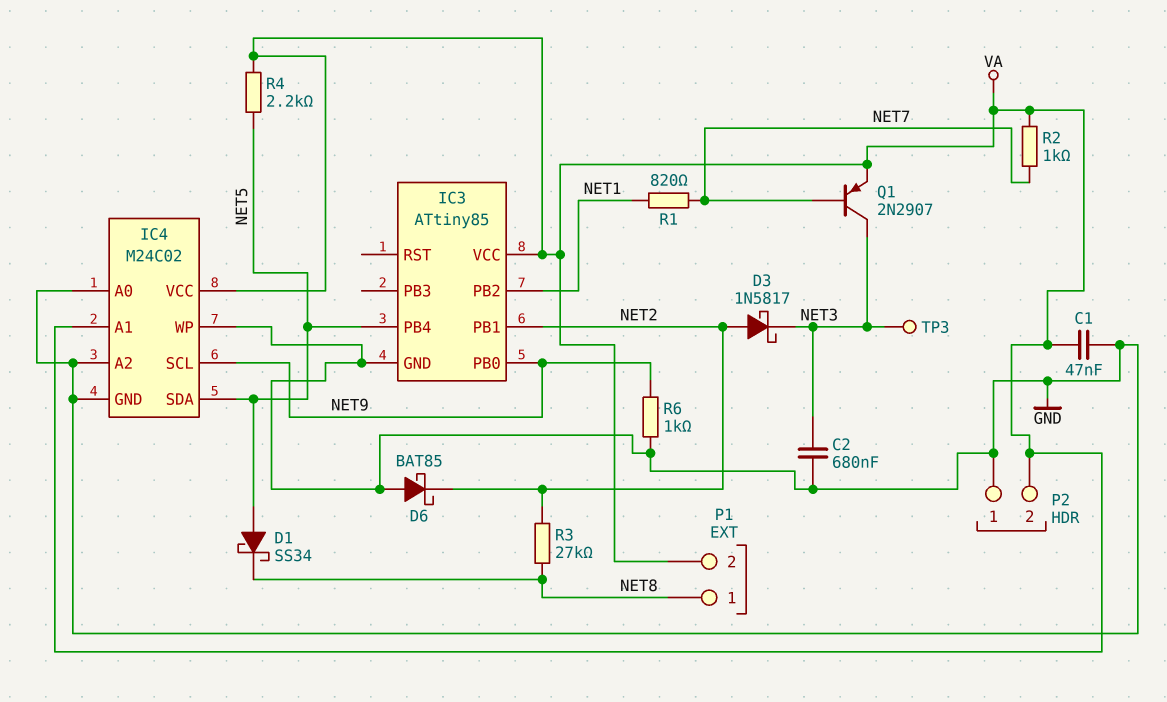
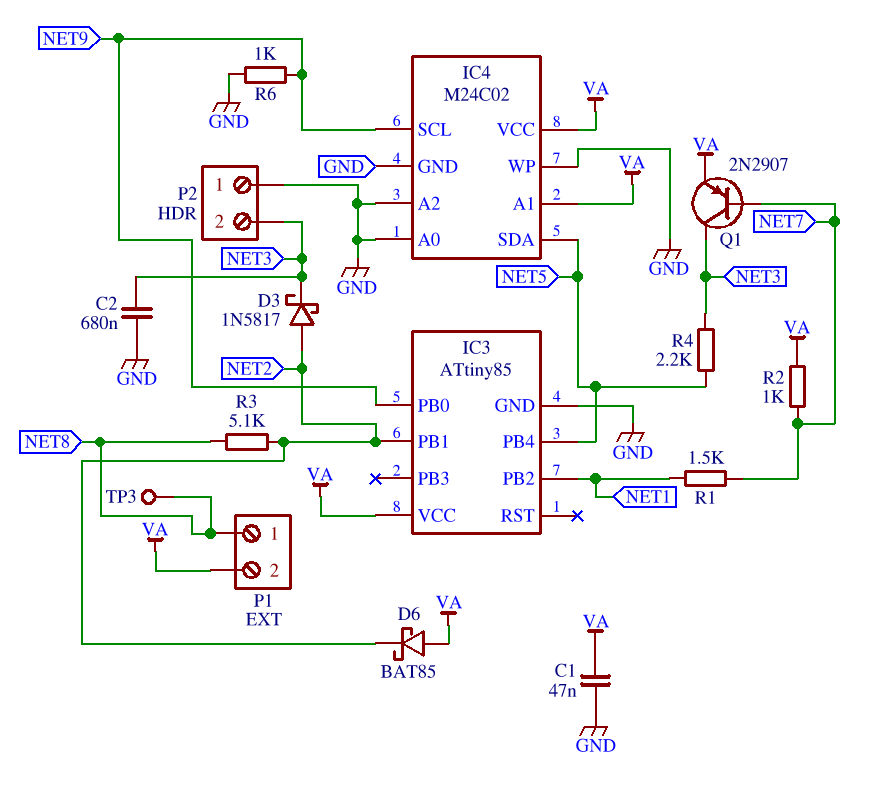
D1: schottky SS34 (A NET5, K NET8) -> none
D6: schottky BAT85 (A GND, K NET2) -> schottky BAT85 (A VA, K NET2)
P2 pin 2: VA -> NET3
R1: 820 (NET1, NET7) -> 1.5k (NET1, NET7)
R3: 27k (NET2, NET8) -> 5.1k (NET2, NET8)
R4: 2.2k (NET5, VA) -> 2.2k (NET3, NET5)
TP3: test point (NET3) -> test point (NET8)

